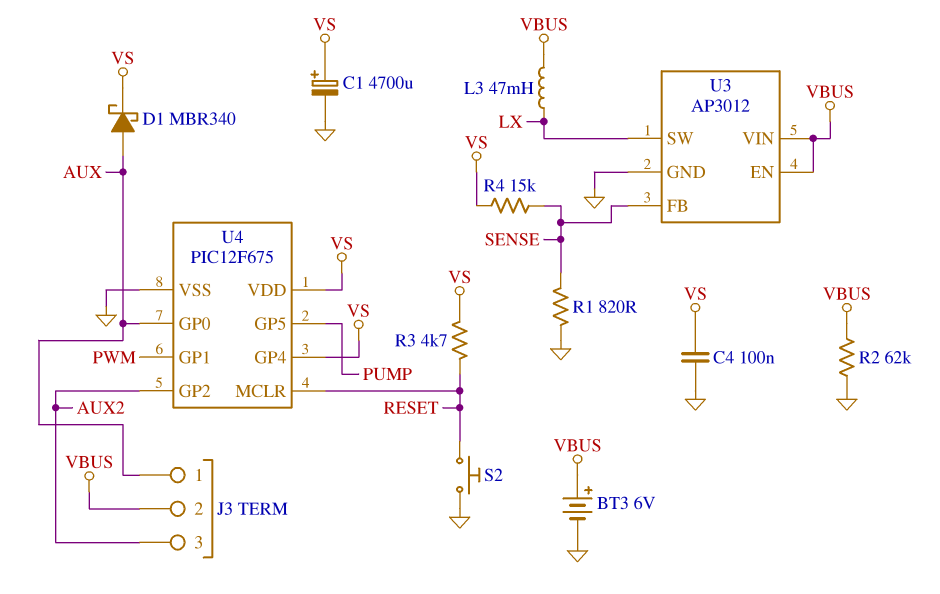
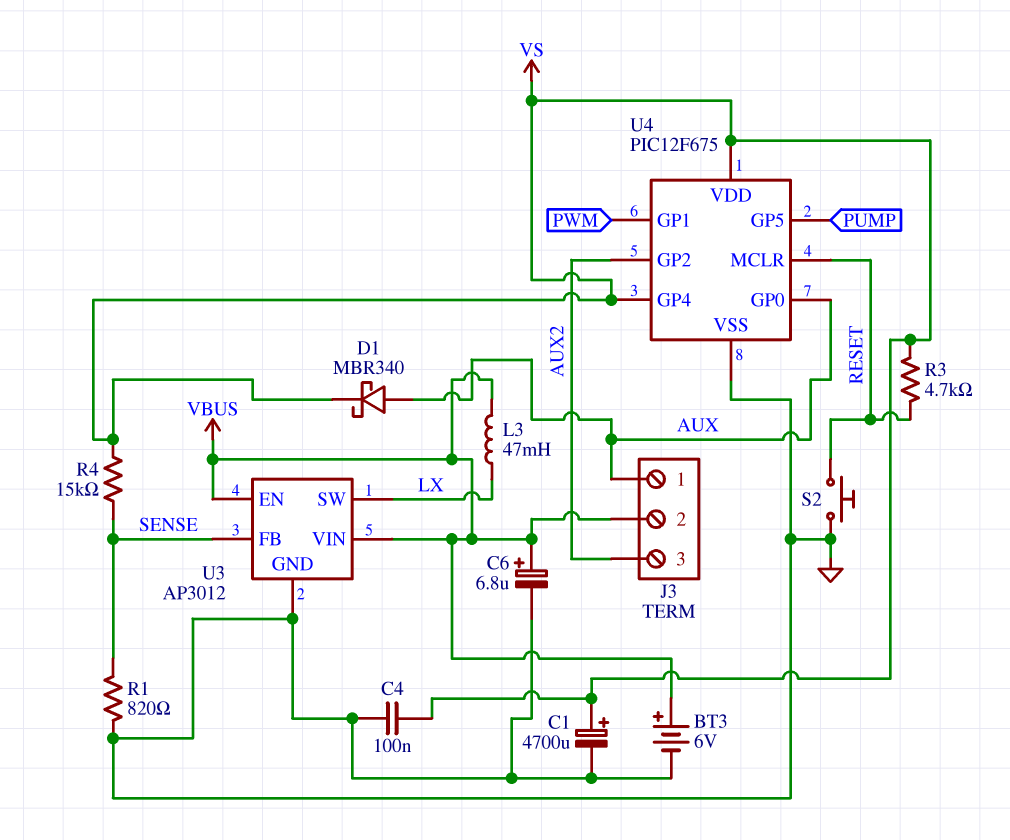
C6: none -> 6.8uF (plus VBUS, minus GND)
R2: 62k (GND, VBUS) -> none

